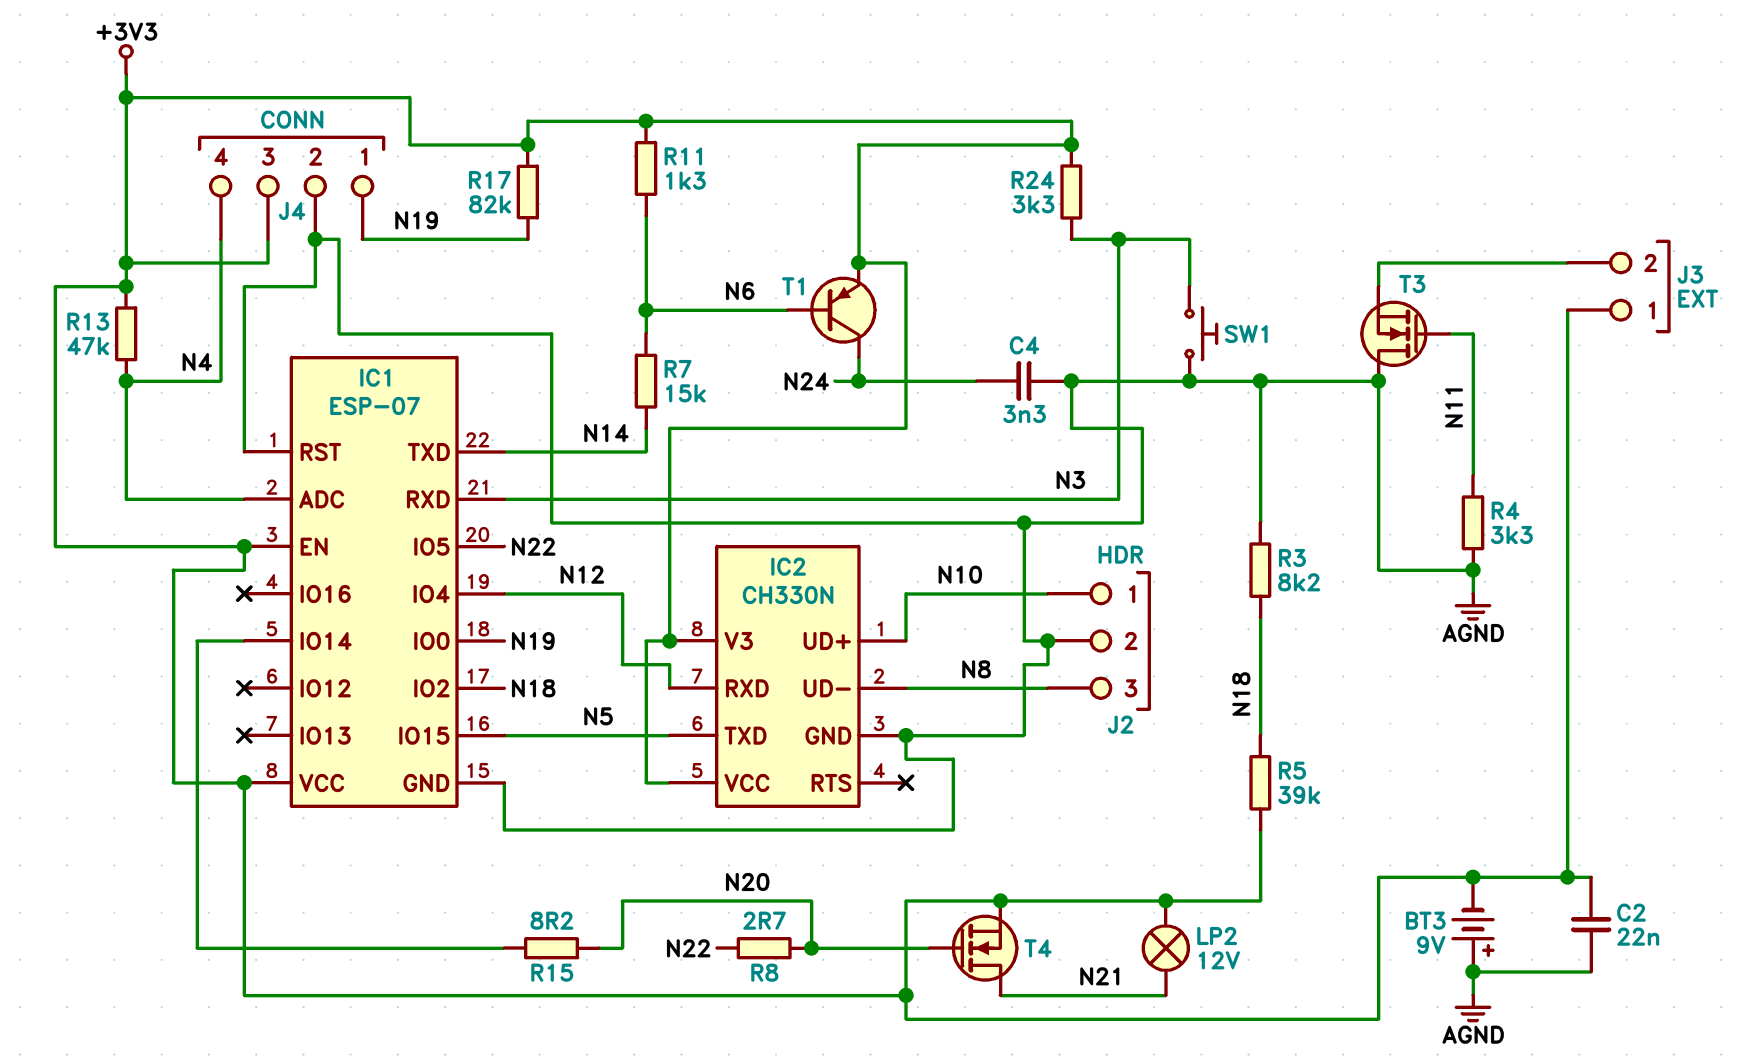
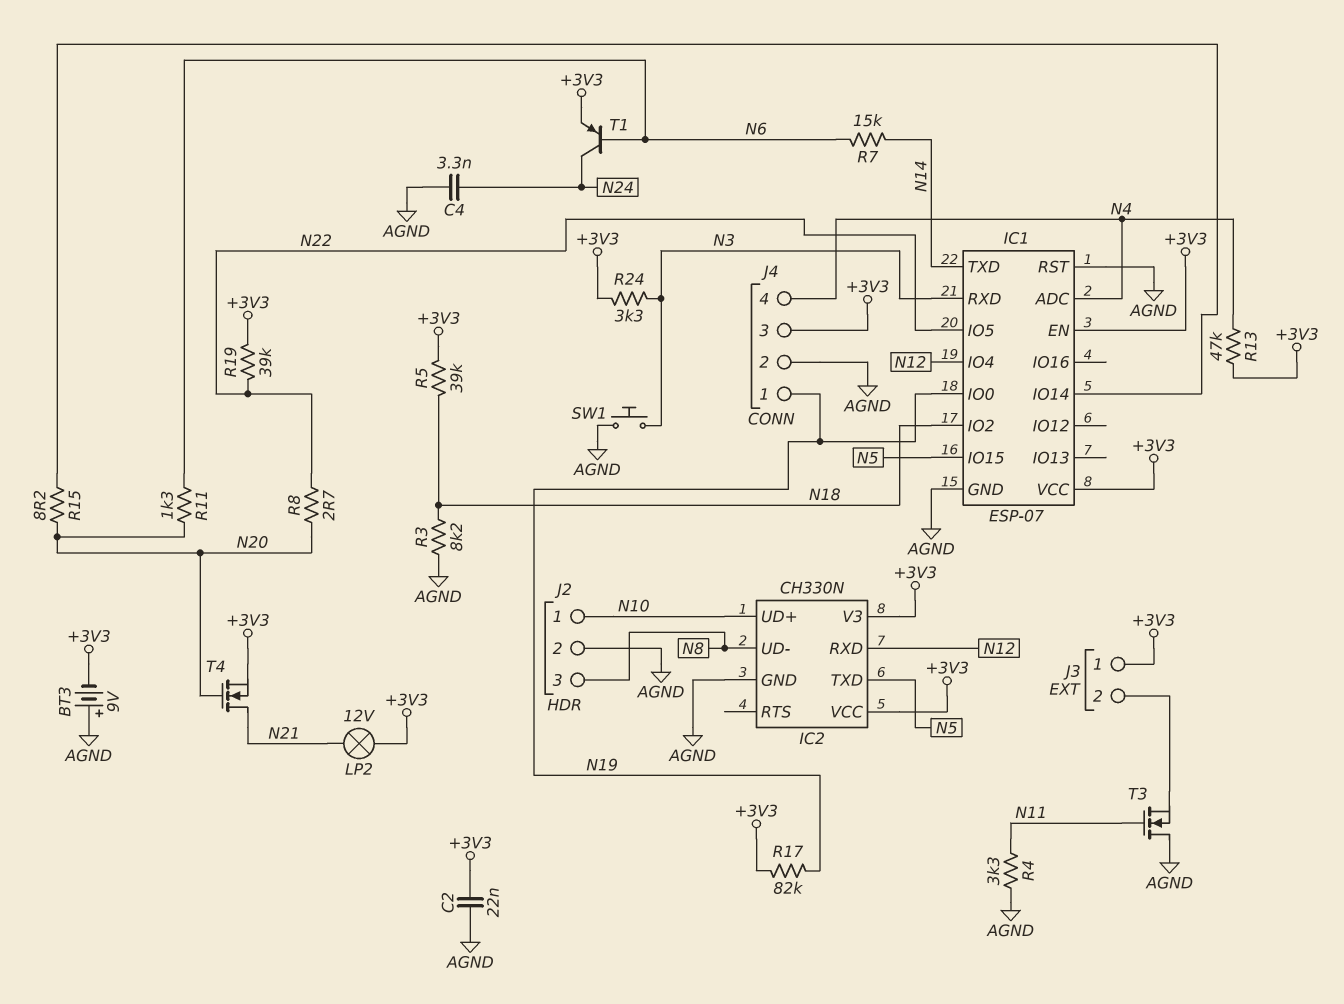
R11: 1.3k (+3V3, N6) -> 1.3k (N6, N20)
R19: none -> 39k (+3V3, N22)

